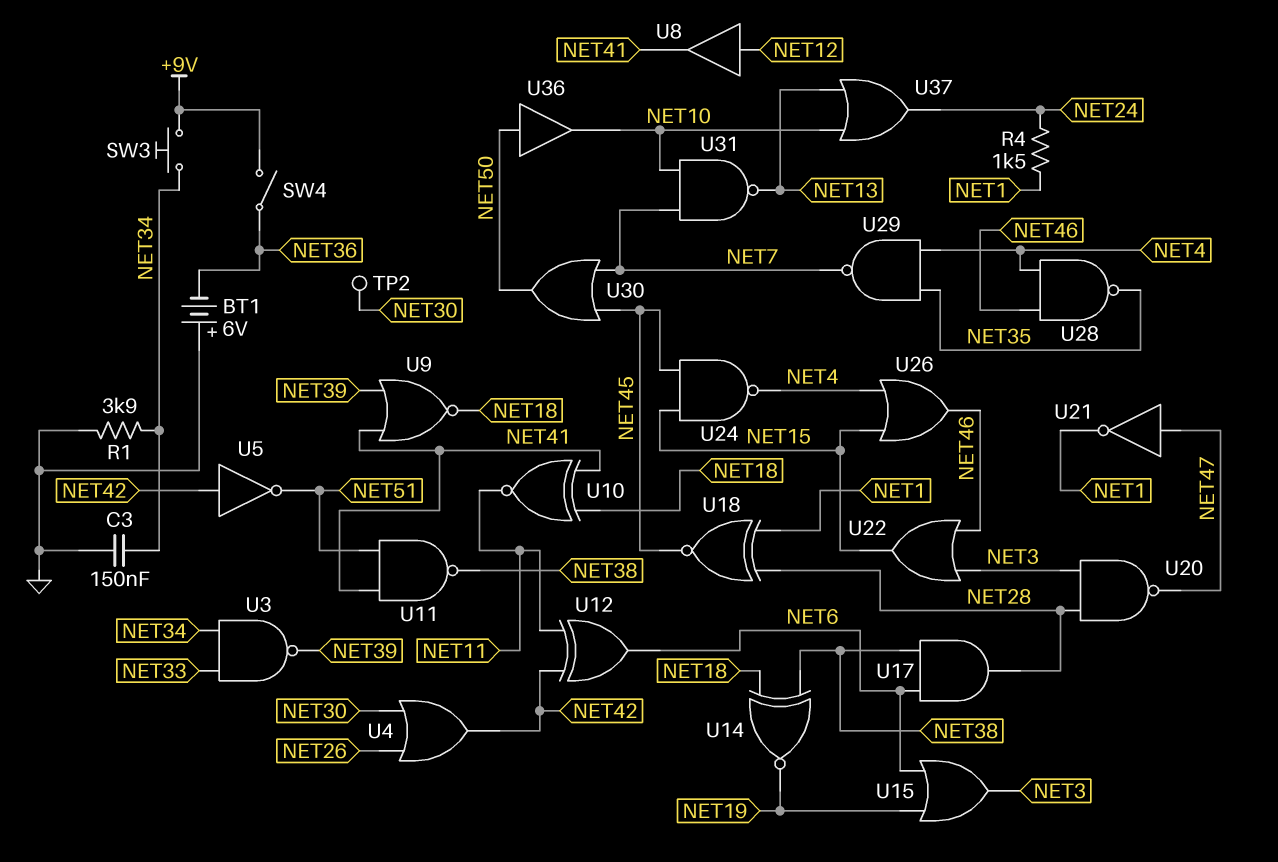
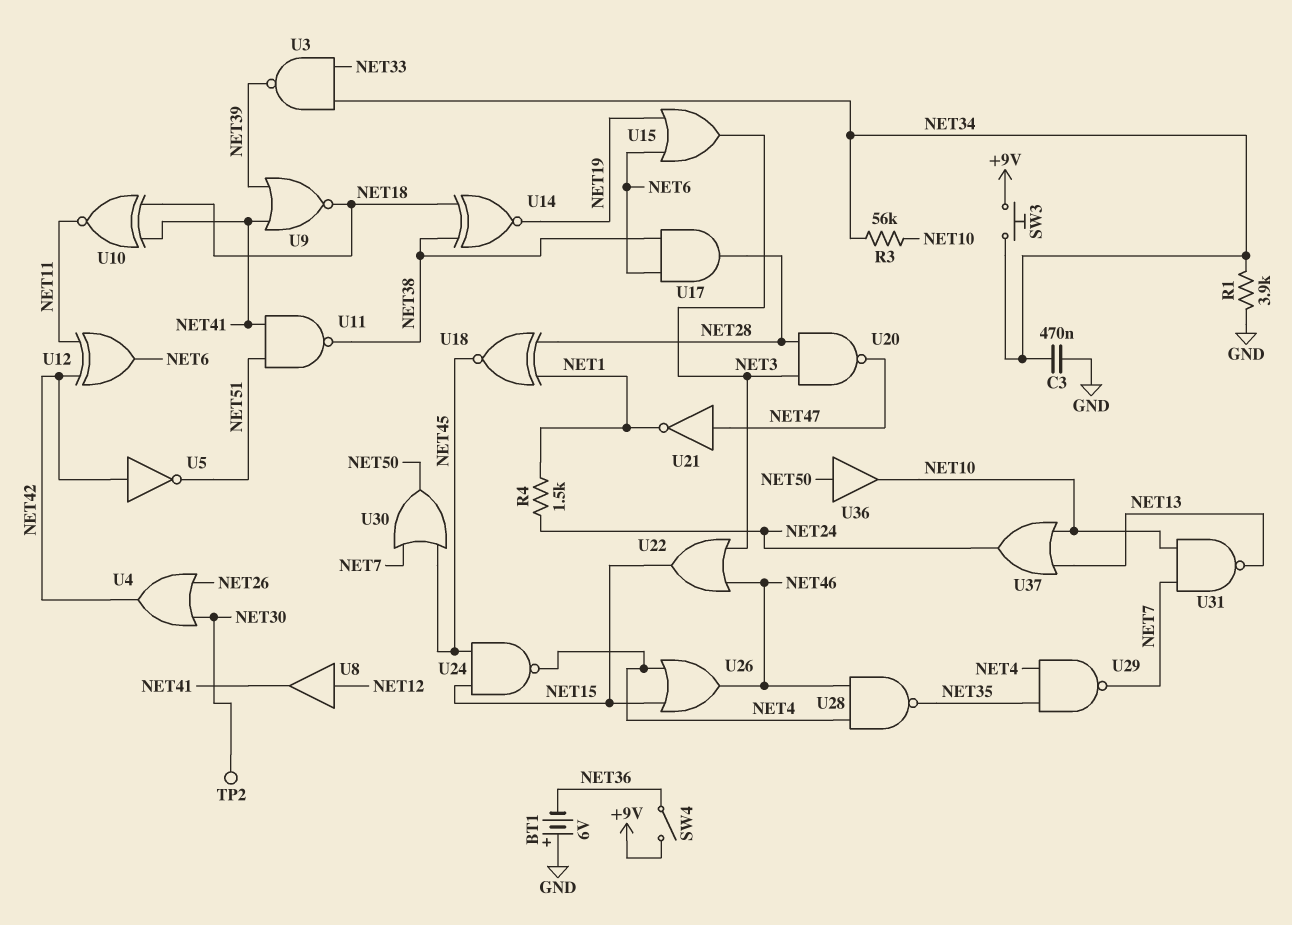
C3: 150nF (GND, NET34) -> 470nF (GND, NET34)
R3: none -> 56k (NET10, NET34)

